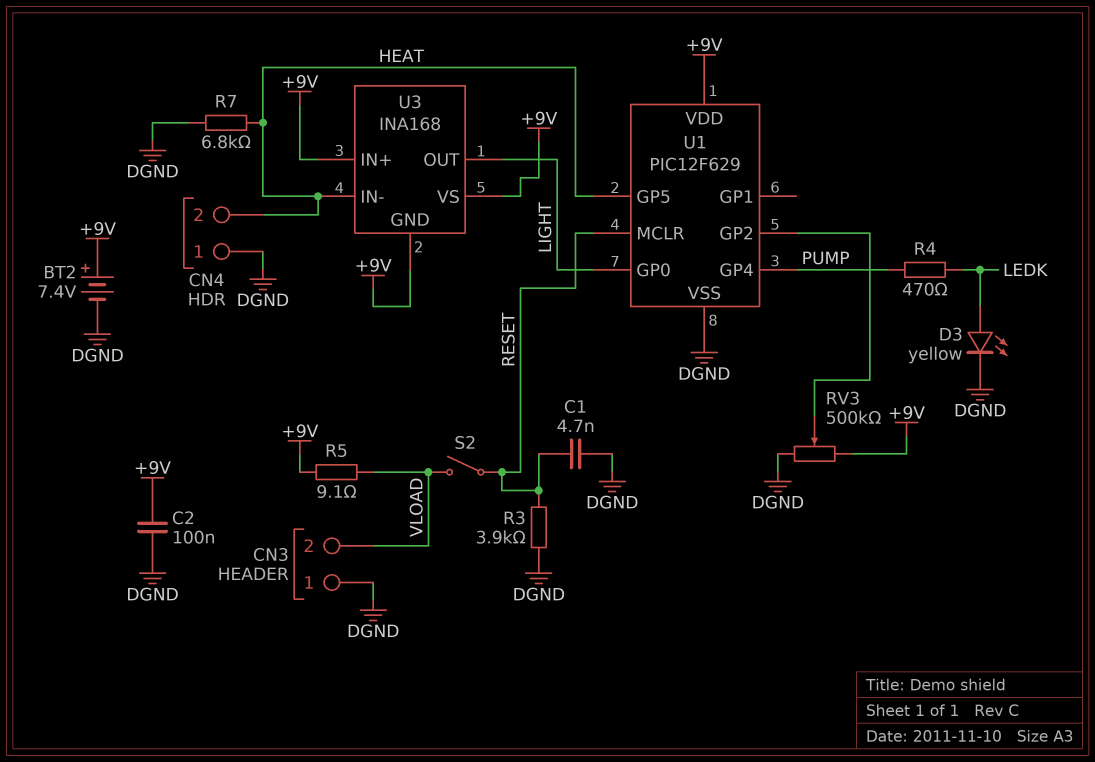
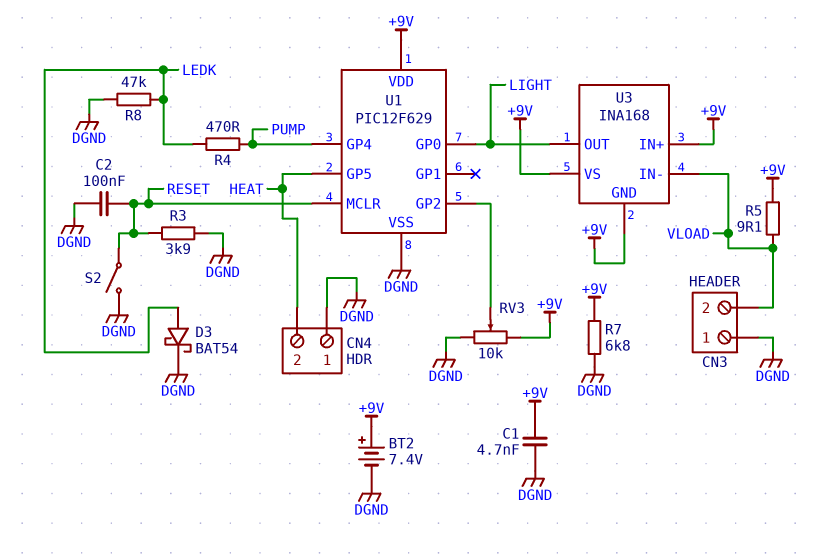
C1: 4.7nF (DGND, RESET) -> 4.7nF (+9V, DGND)
C2: 100nF (+9V, DGND) -> 100nF (DGND, RESET)
D3: LED yellow (A LEDK, K DGND) -> schottky BAT54 (A LEDK, K DGND)
R7: 6.8k (DGND, HEAT) -> 6.8k (+9V, DGND)
R8: none -> 47k (DGND, LEDK)
RV3: 500k (+9V, DGND, wiper U1/GP2) -> 10k (+9V, DGND, wiper U1/GP2)
S2: switch (RESET, VLOAD) -> switch (DGND, RESET)
U3 pin IN-: HEAT -> VLOAD

